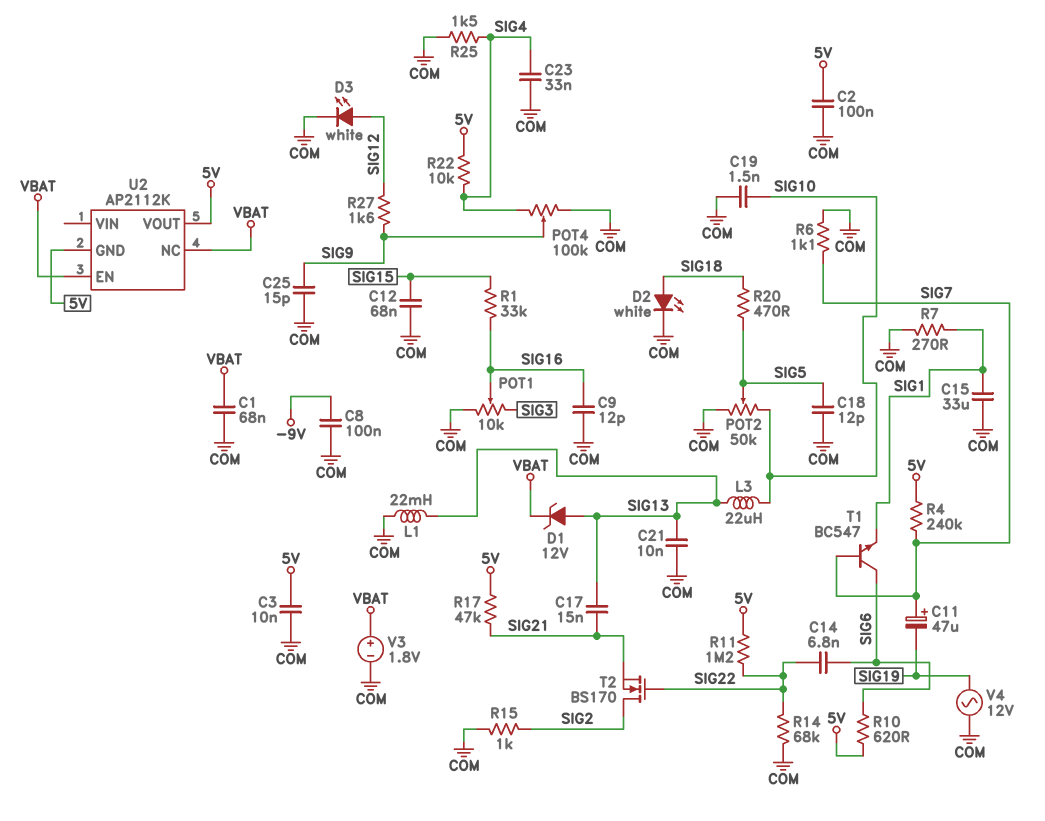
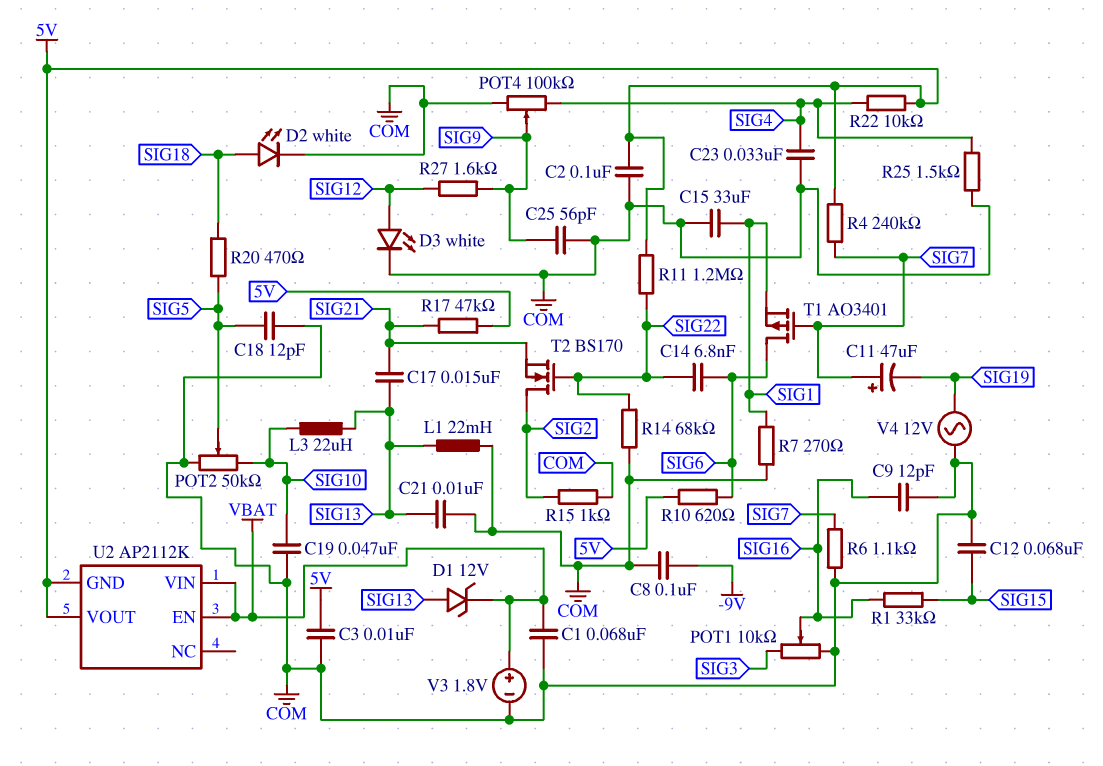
C19: 1.5nF (COM, SIG10) -> 47nF (COM, SIG10)
C25: 15pF (COM, SIG9) -> 56pF (COM, SIG9)
T1: NPN BC547 (B SIG7, C SIG6, E SIG1) -> PMOS AO3401 (G SIG7, D SIG6, S SIG1)
U2 pin NC: VBAT -> none
U2 pin VIN: none -> VBAT

